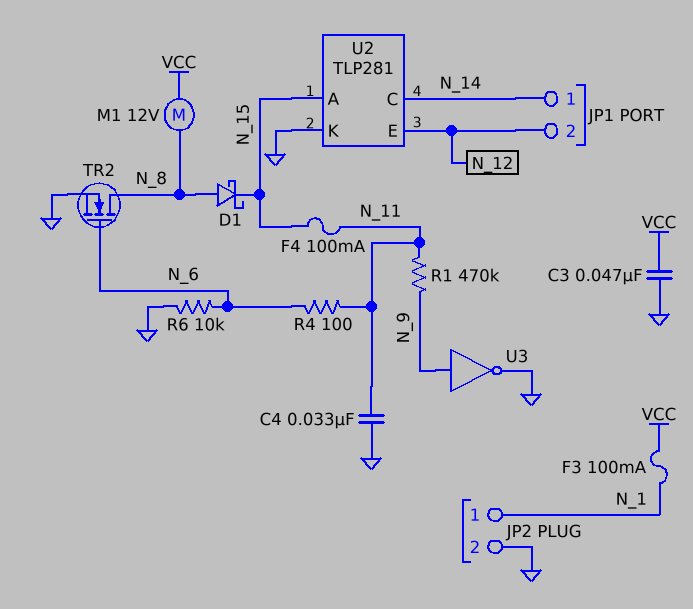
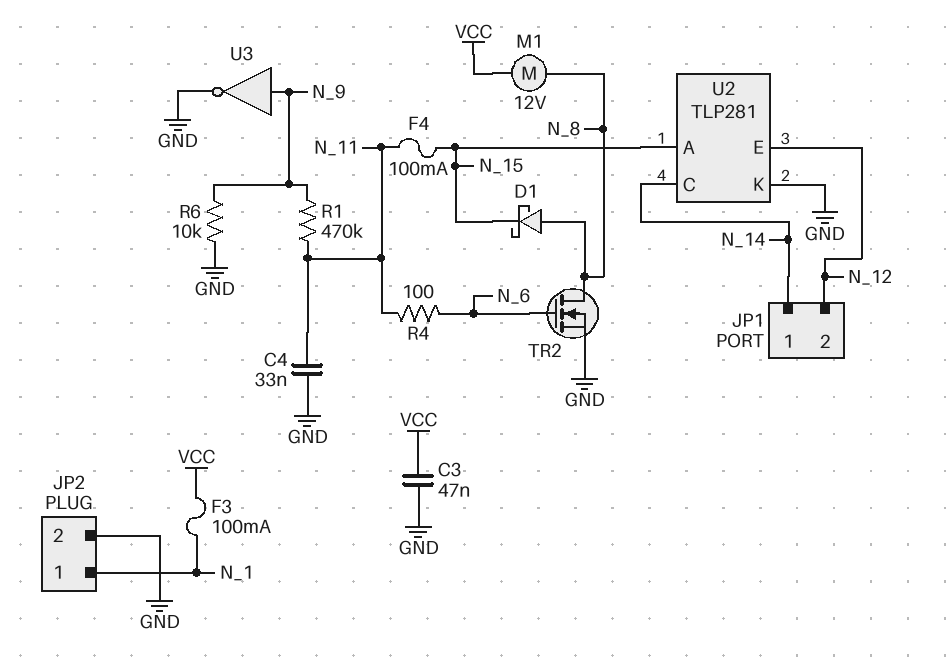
R6: 10k (GND, N_6) -> 10k (GND, N_9)

